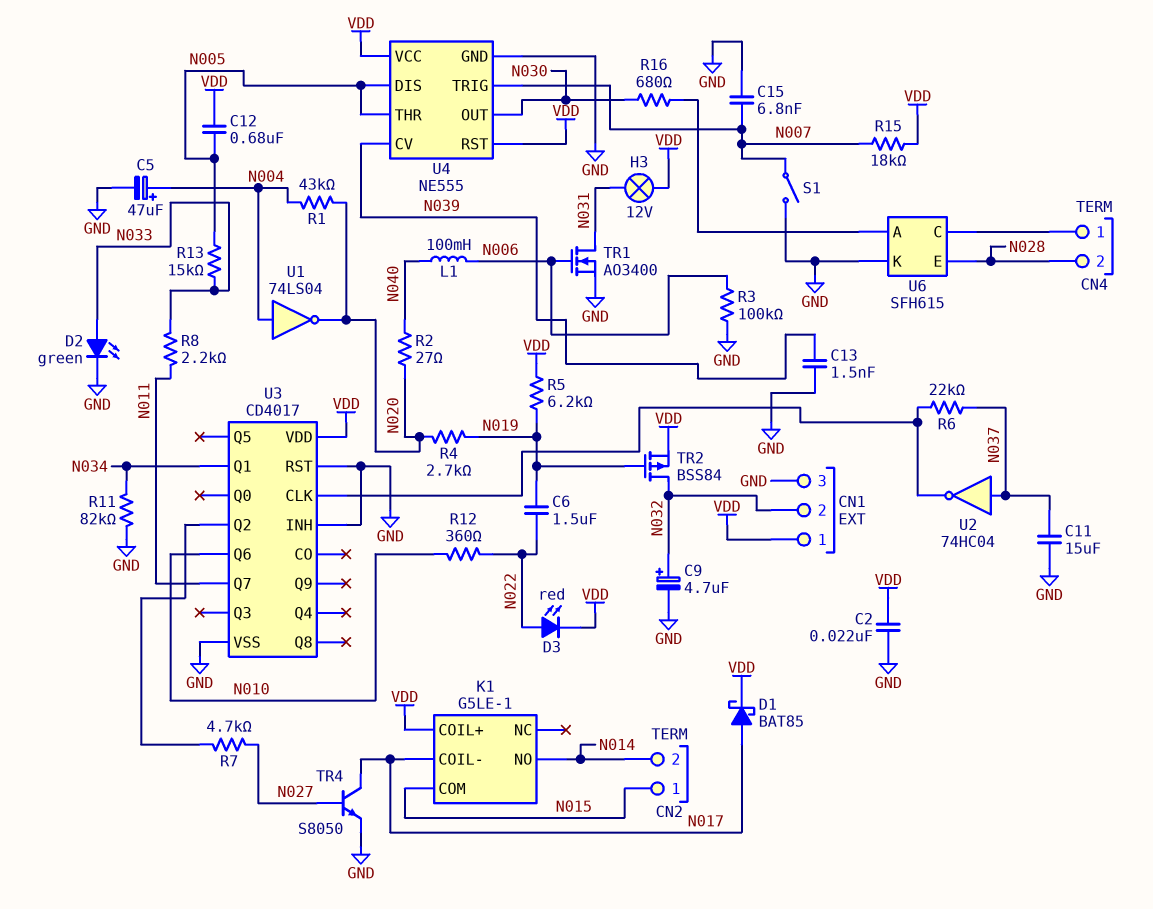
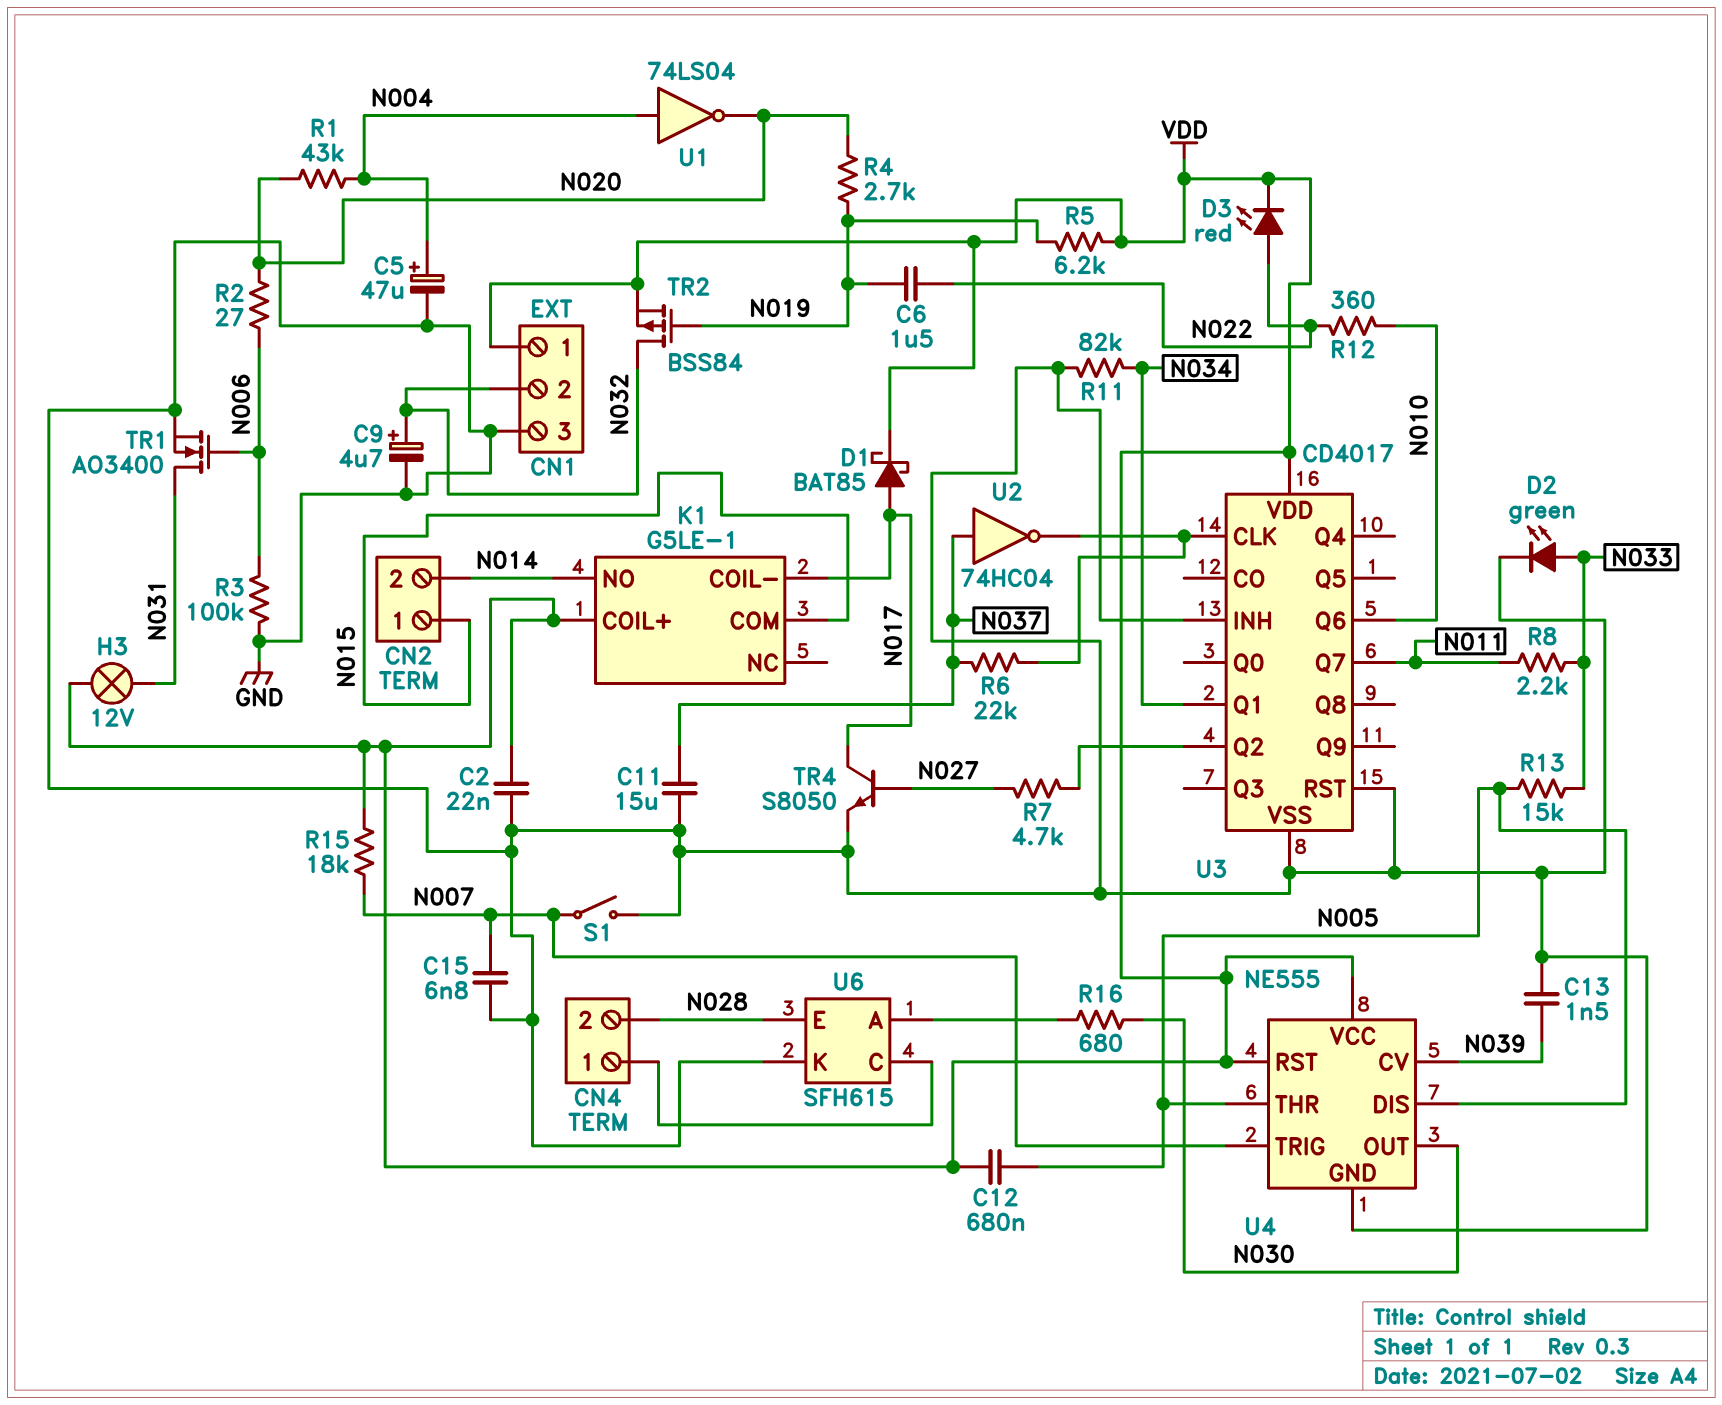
L1: 100mH (N006, N040) -> none
R2: 27 (N020, N040) -> 27 (N006, N020)

